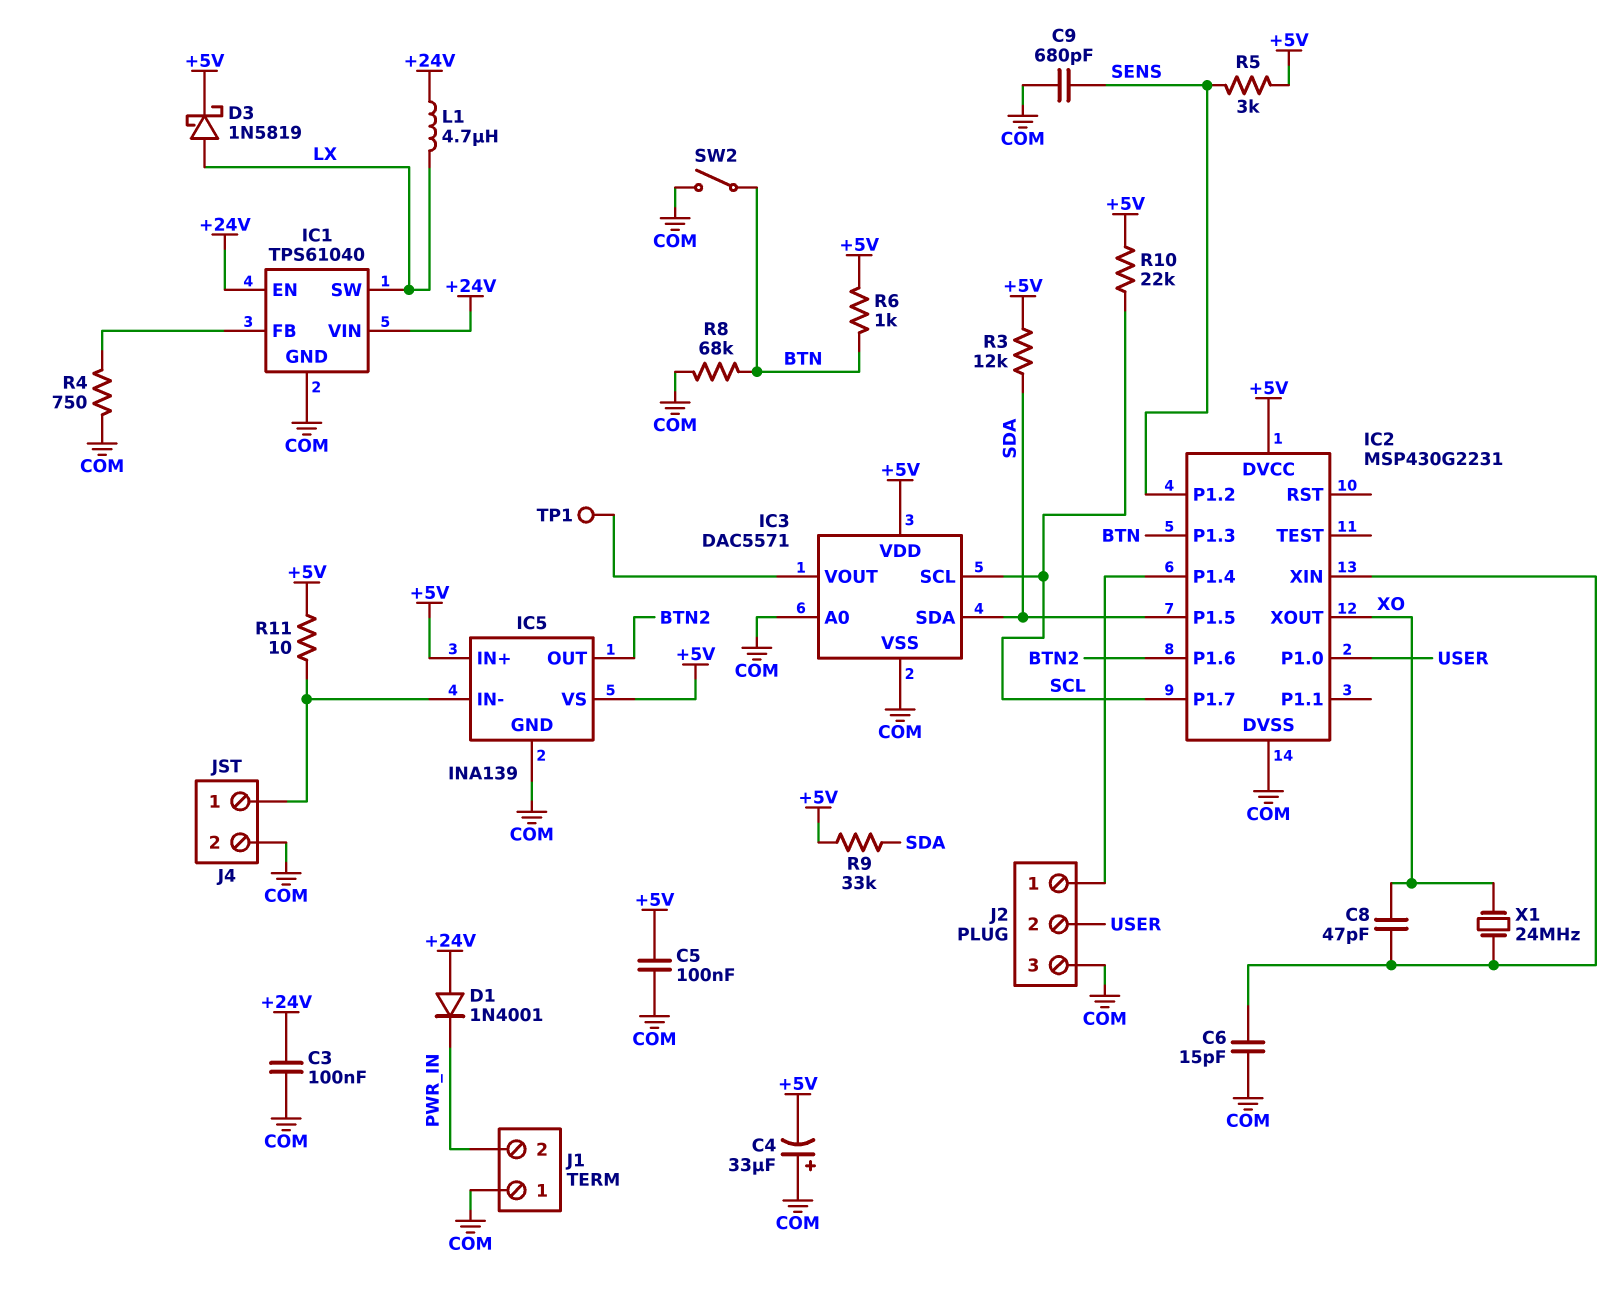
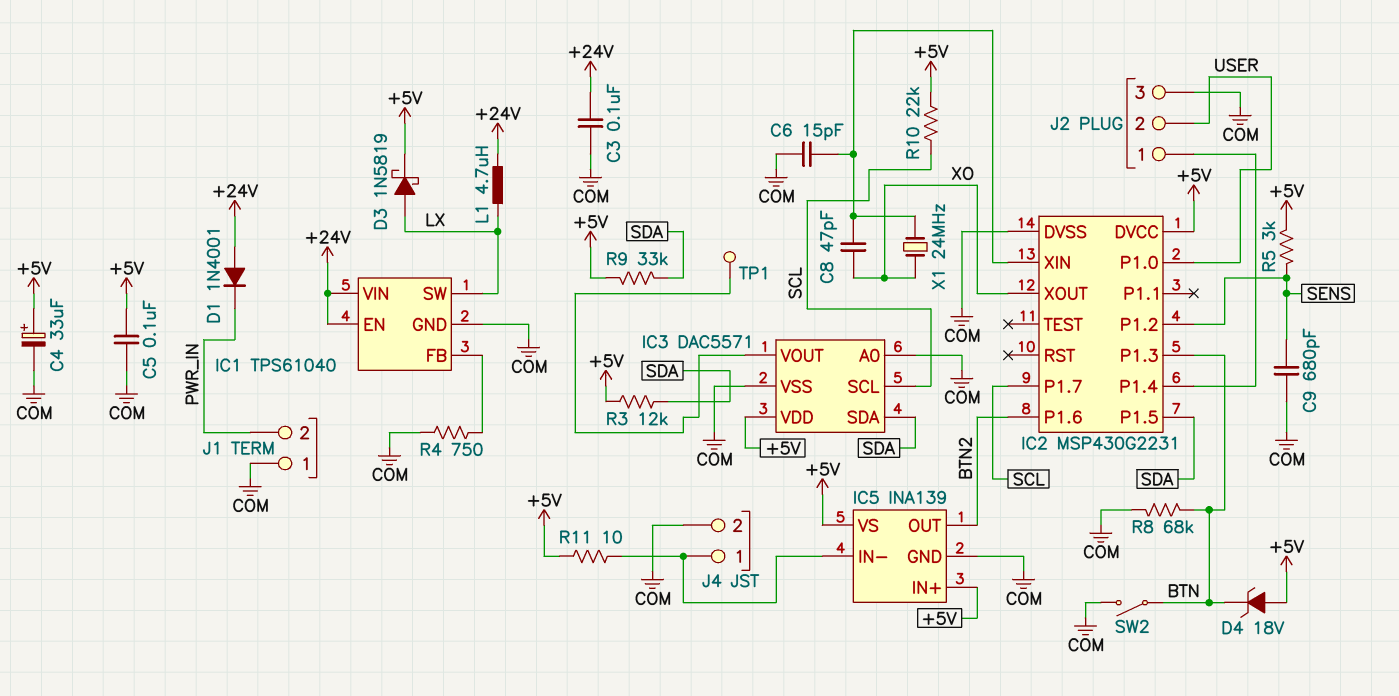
C4: 33uF (plus COM, minus +5V) -> 33uF (plus +5V, minus COM)
D4: none -> zener 18V (A +5V, K BTN)
R6: 1k (+5V, BTN) -> none

